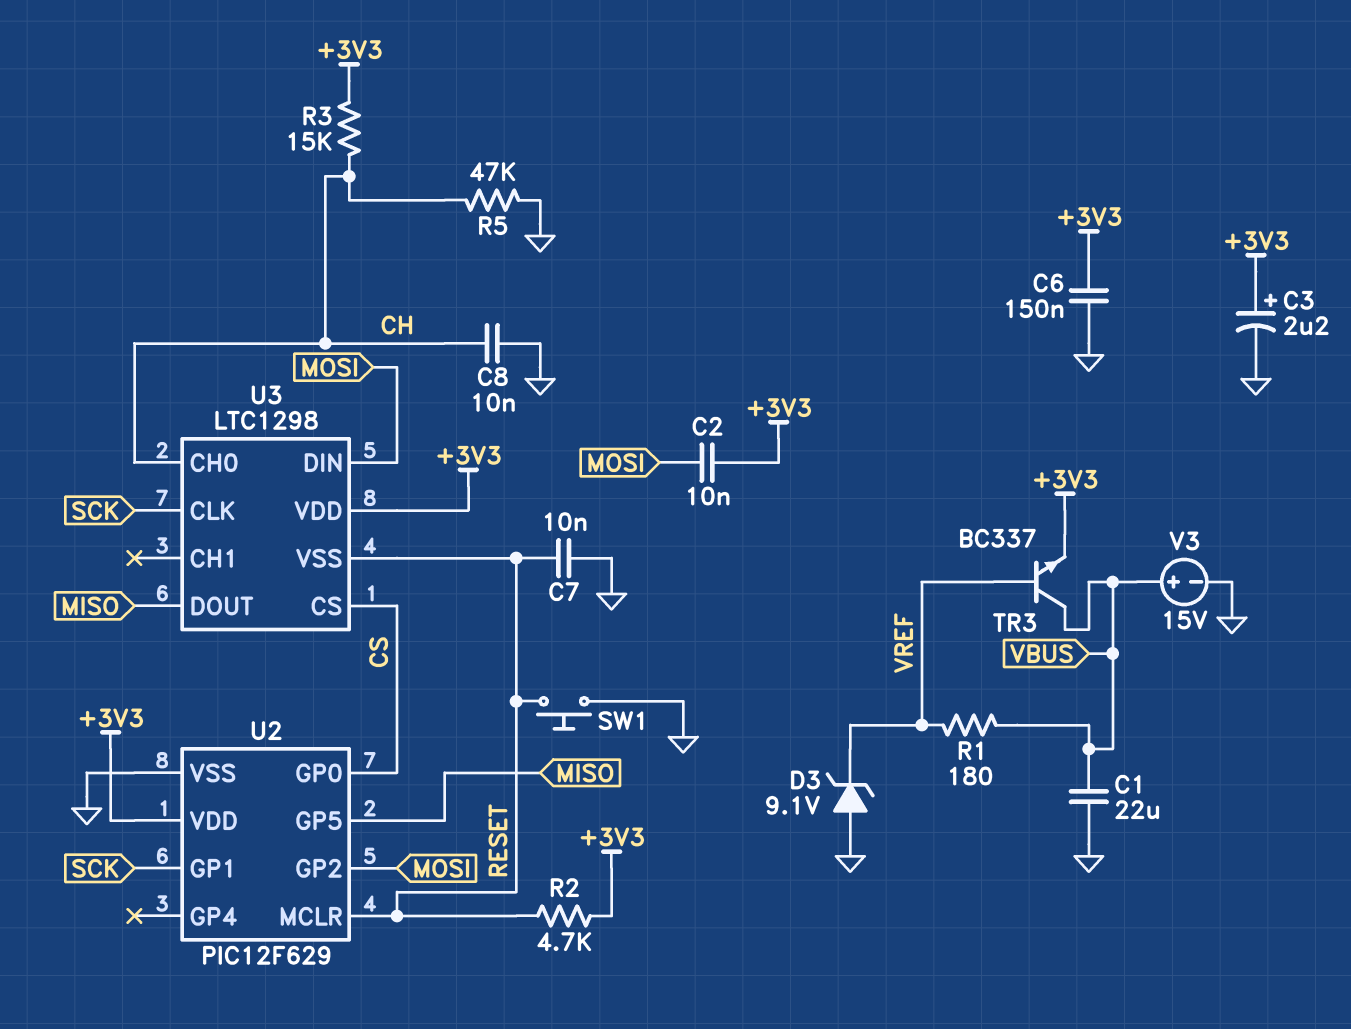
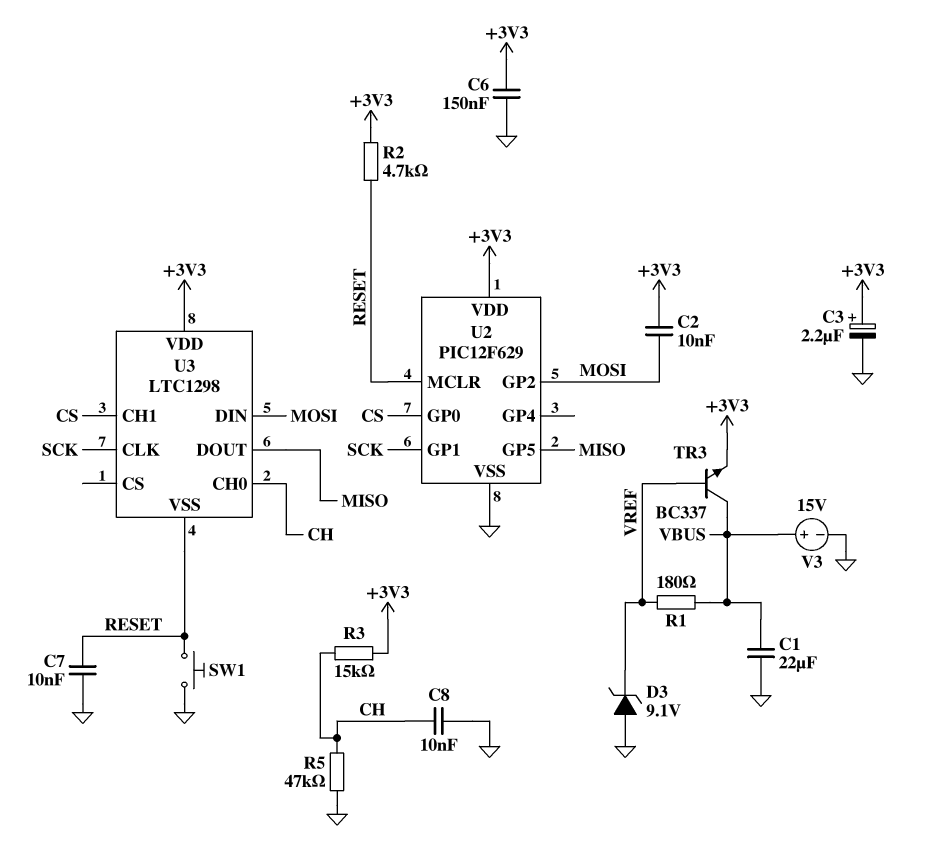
U3 pin CH1: none -> CS
U3 pin CS: CS -> none

